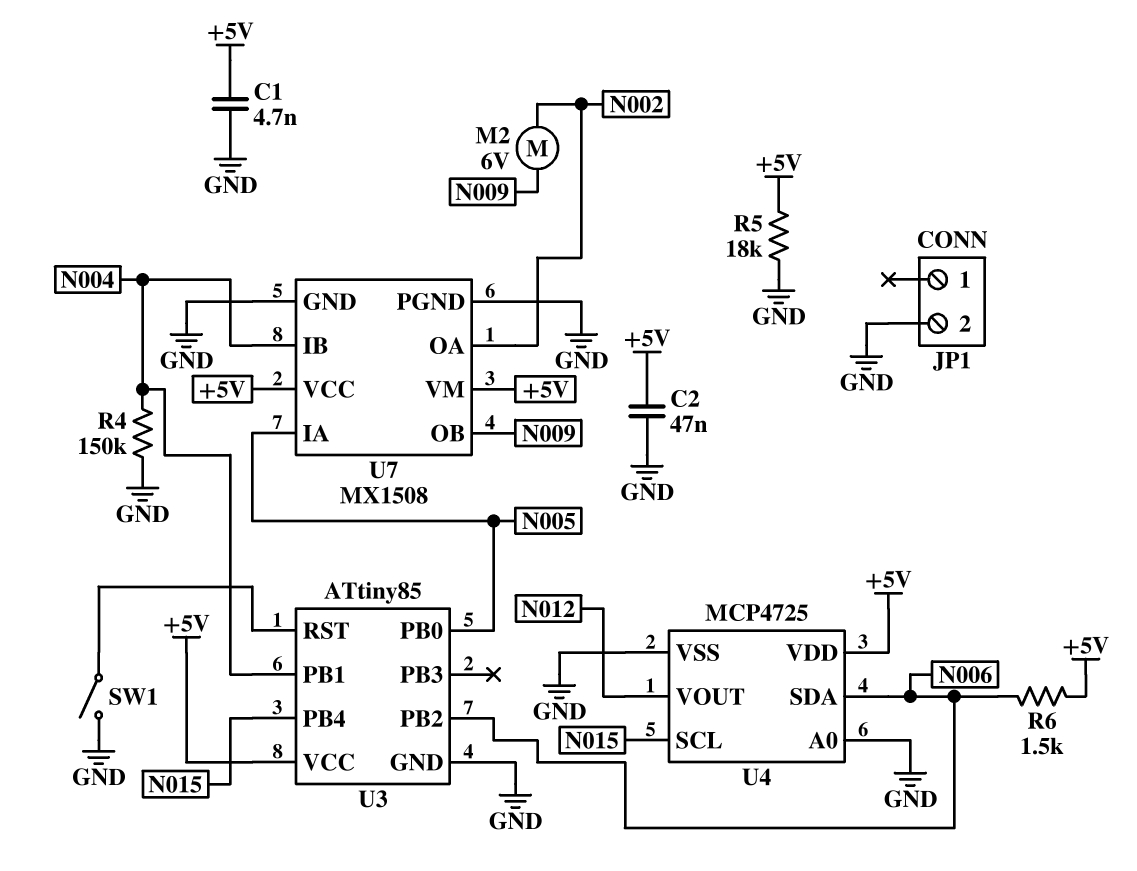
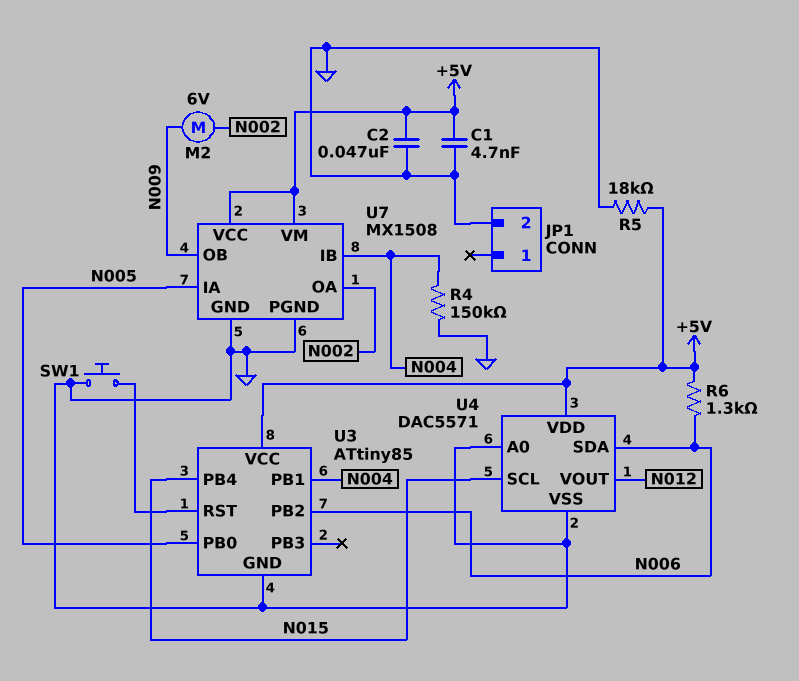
R6: 1.5k (+5V, N006) -> 1.3k (+5V, N006)
SW1: switch (GND, U3/RST) -> button (GND, U3/RST)
U4: MCP4725 -> DAC5571

